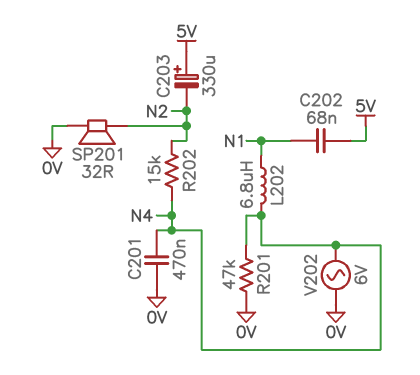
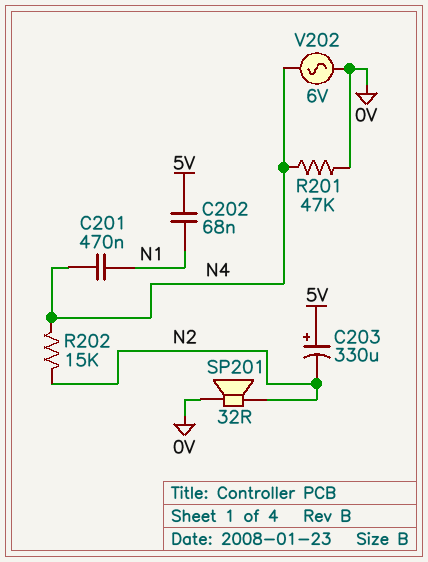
C201: 470nF (0V, N4) -> 470nF (N1, N4)
L202: 6.8uH (N1, N4) -> none

